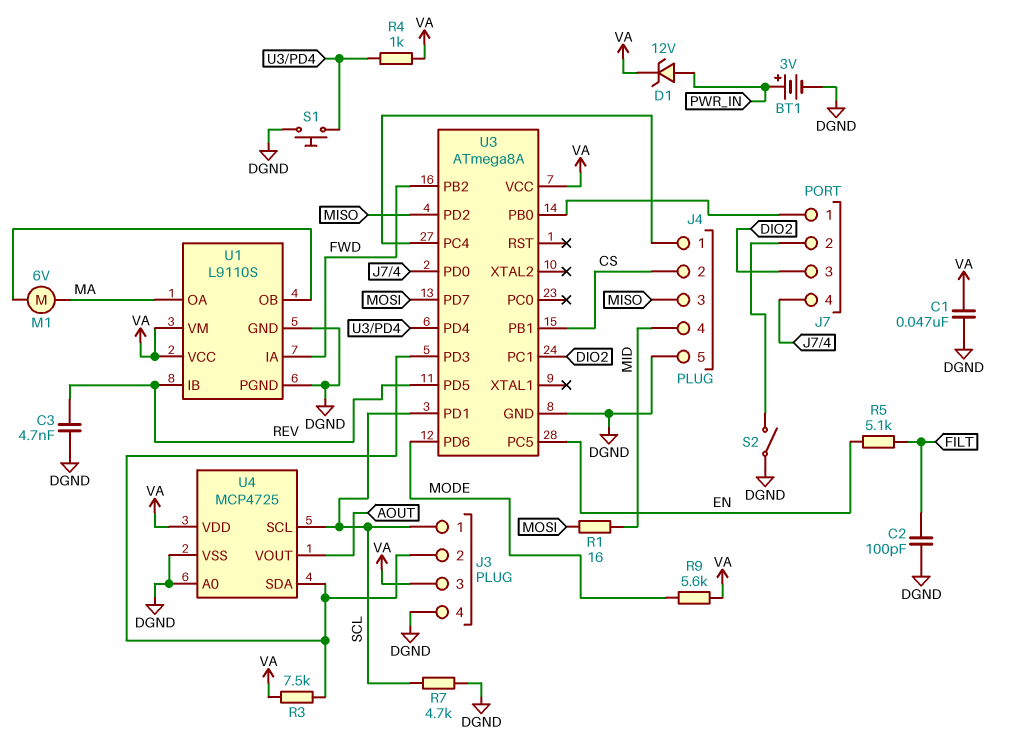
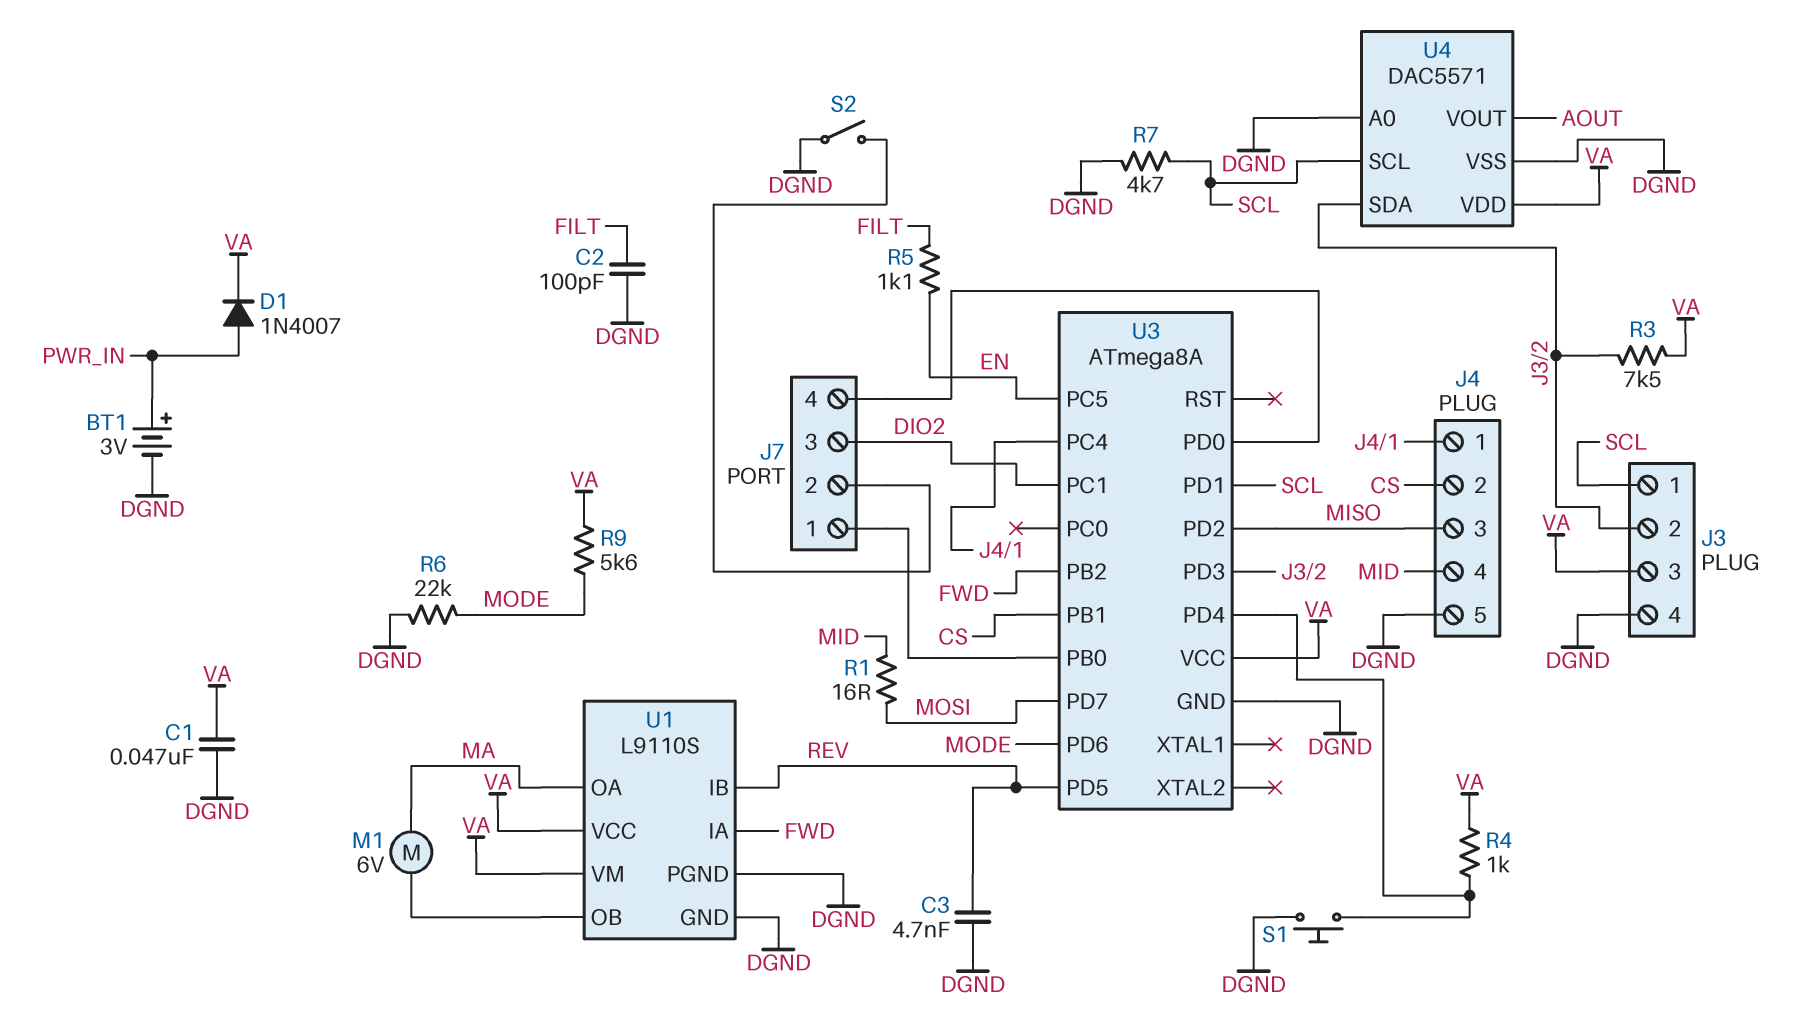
D1: zener 12V (A PWR_IN, K VA) -> diode 1N4007 (A PWR_IN, K VA)
R5: 5.1k (EN, FILT) -> 1.1k (EN, FILT)
R6: none -> 22k (DGND, MODE)
U4: MCP4725 -> DAC5571

